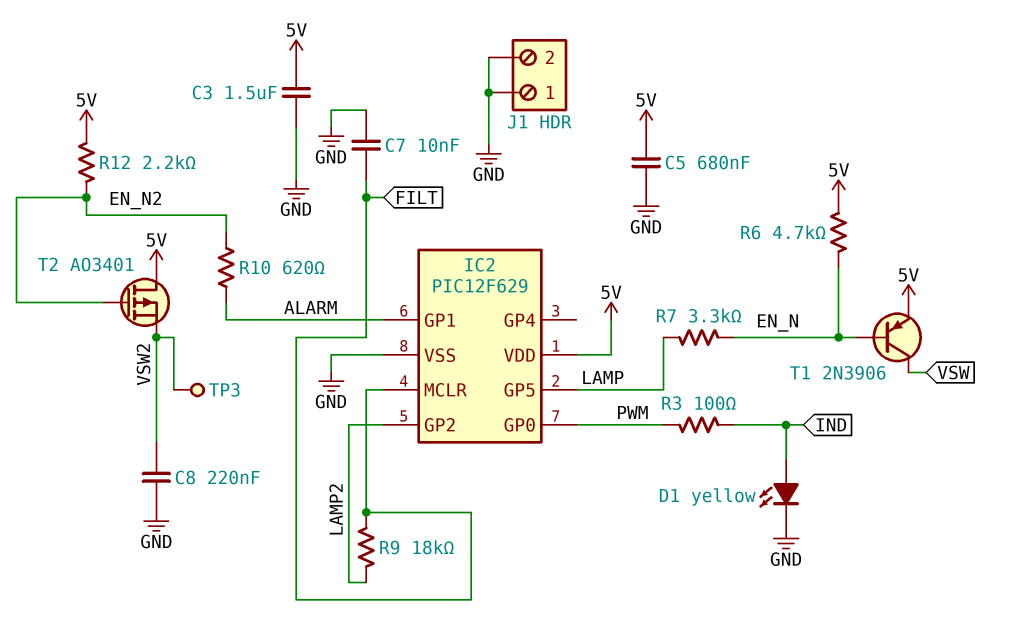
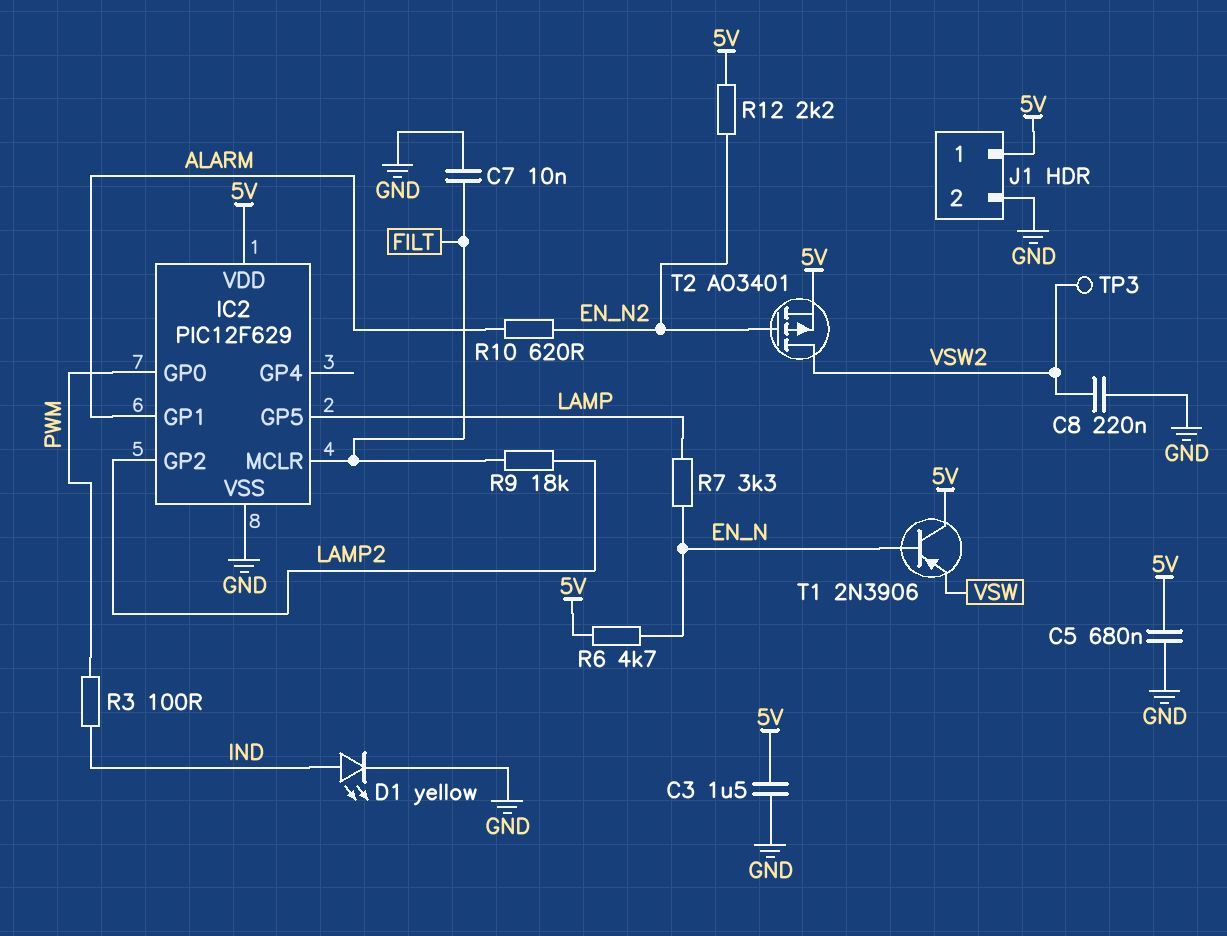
J1 pin 1: GND -> 5V
T1: PNP 2N3906 (B EN_N, C VSW, E 5V) -> PNP 2N3906 (B EN_N, C 5V, E VSW)
T2: PMOS AO3401 (G EN_N2, D 5V, S VSW2) -> PMOS AO3401 (G EN_N2, D VSW2, S 5V)

